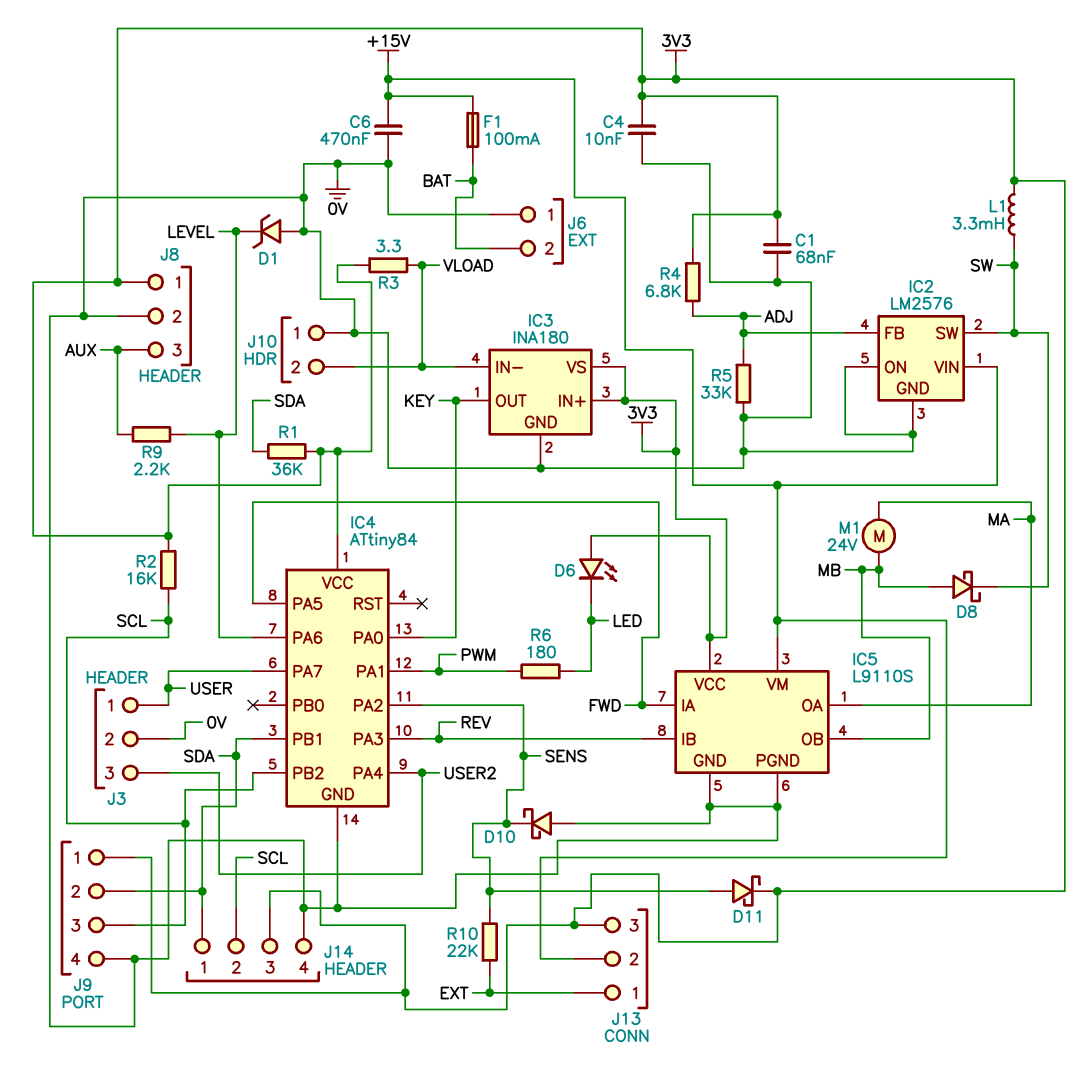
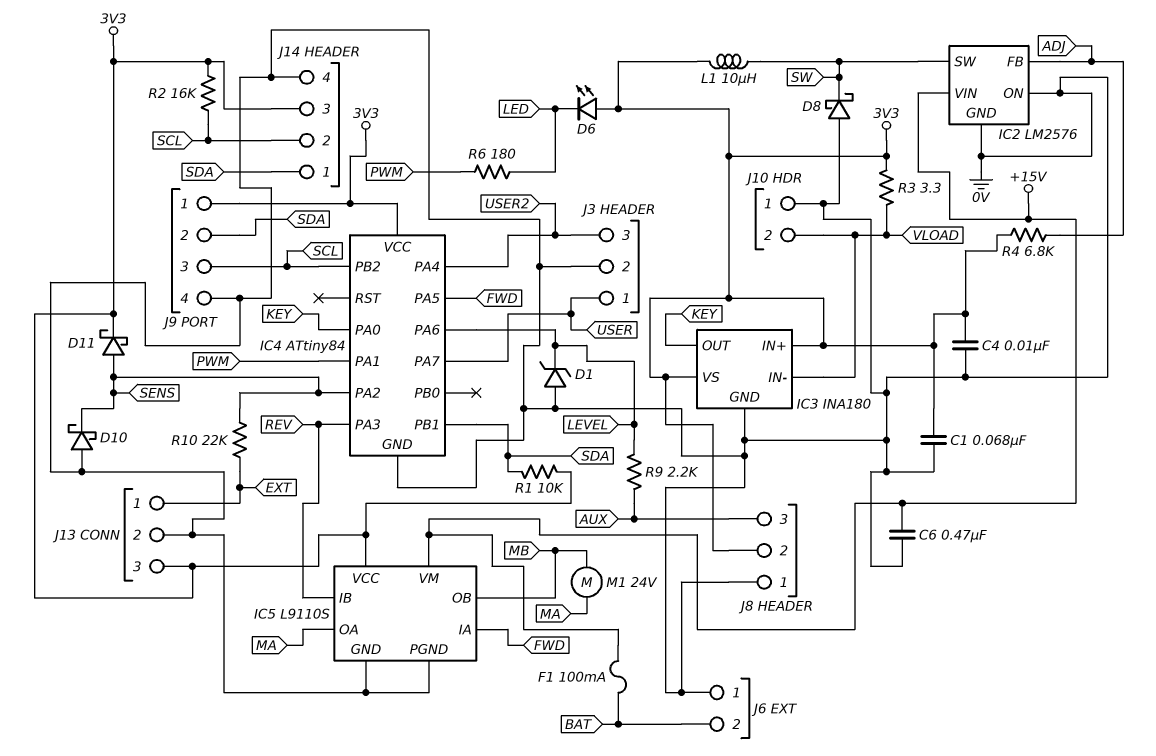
D8: schottky (A MB, K SW) -> schottky (A 0V, K SW)
J8 pin 1: 3V3 -> 0V
J8 pin 2: 0V -> 3V3
J13 pin 2: +15V -> 0V
L1: 3.3mH (3V3, SW) -> 10uH (3V3, SW)
R1: 36k (3V3, SDA) -> 10k (3V3, SDA)
R5: 33k (0V, ADJ) -> none

